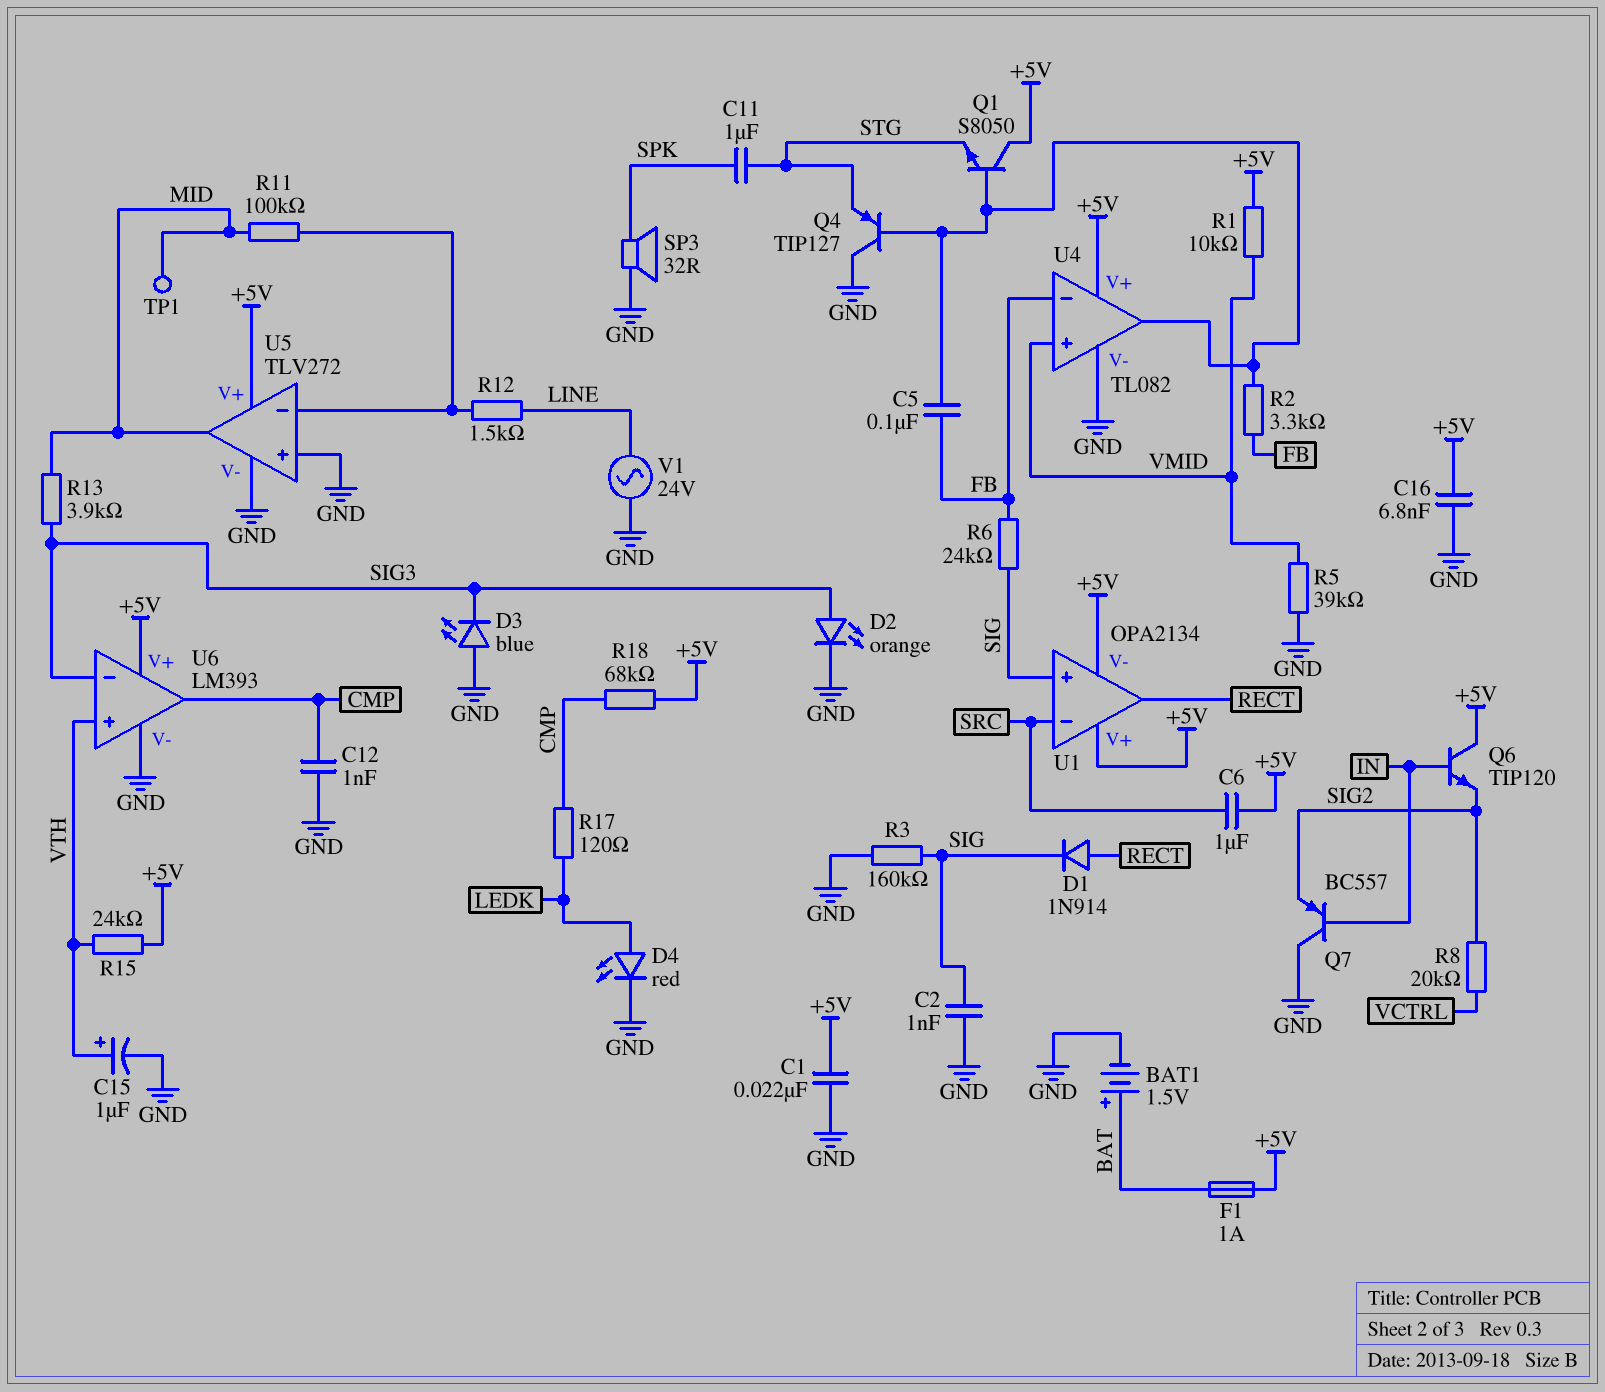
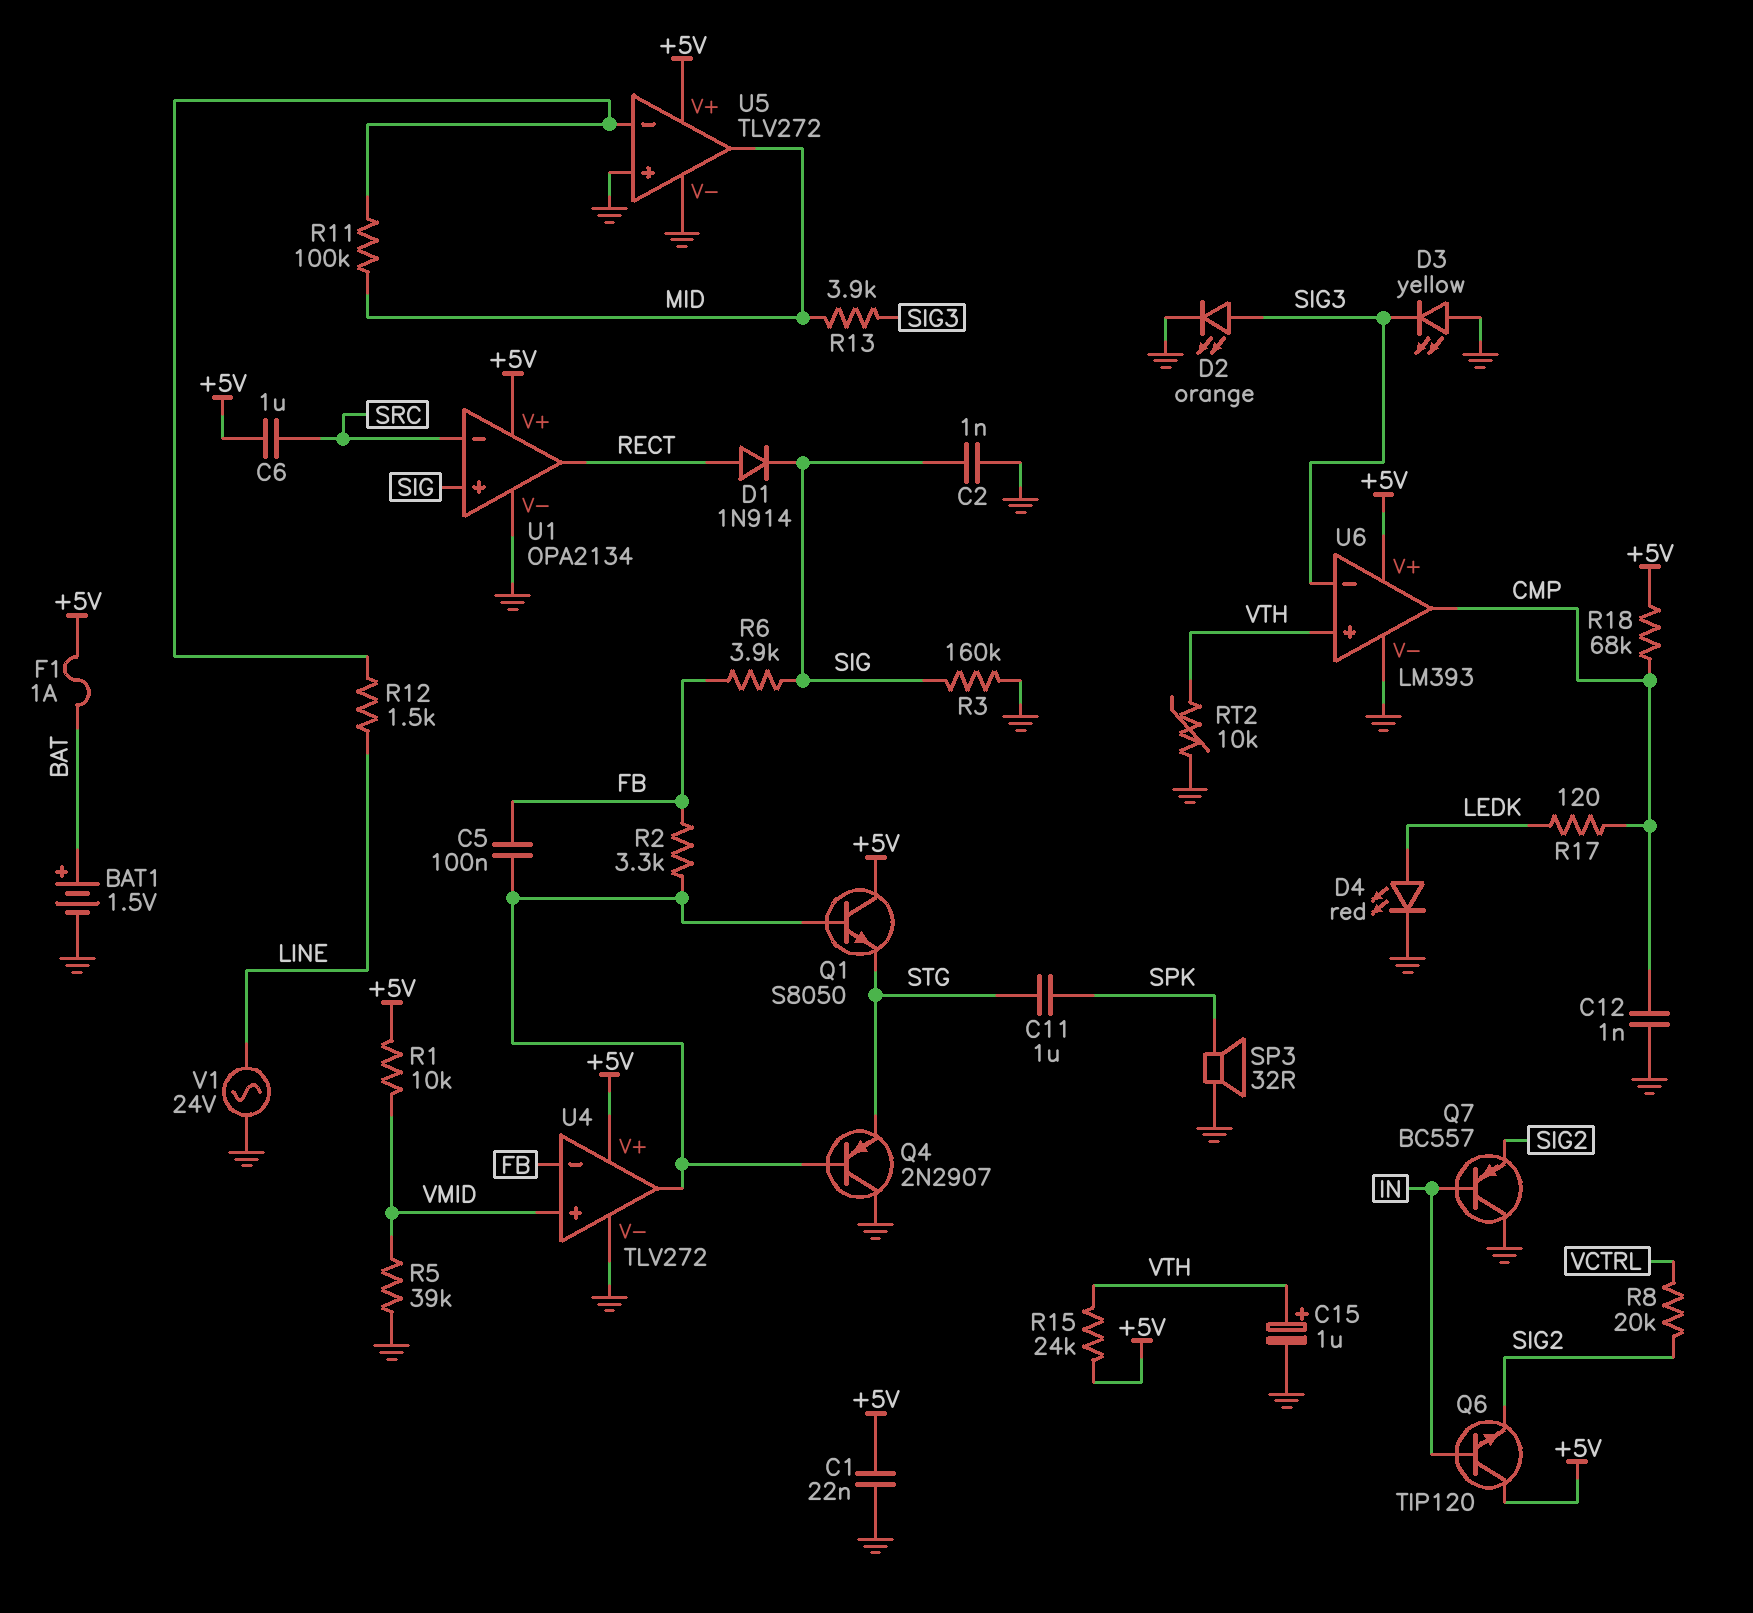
C16: 6.8nF (+5V, GND) -> none
D3: LED blue (A GND, K SIG3) -> LED yellow (A GND, K SIG3)
Q4: PNP TIP127 (B U4/out, C GND, E STG) -> PNP 2N2907 (B U4/out, C GND, E STG)
R6: 24k (FB, SIG) -> 3.9k (FB, SIG)
RT2: none -> 10k (GND, VTH)
TP1: test point (MID) -> none
U1 pin V-: +5V -> GND
U4: TL082 -> TLV272

